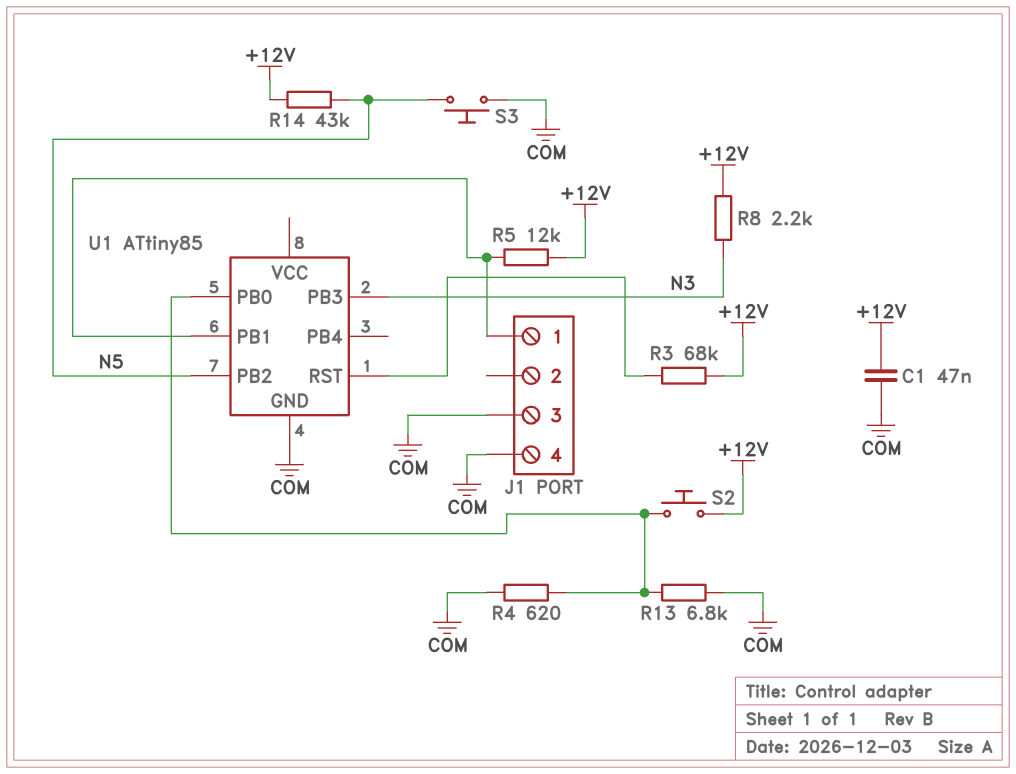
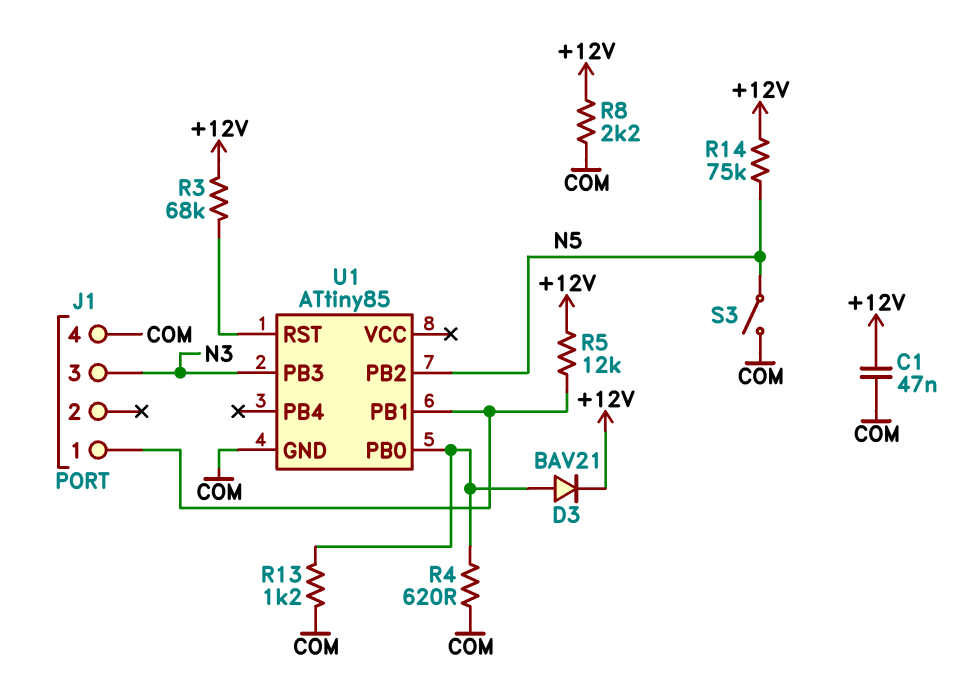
D3: none -> diode BAV21 (A U1/PB0, K +12V)
J1 pin 3: COM -> N3
R8: 2.2k (+12V, N3) -> 2.2k (+12V, COM)
R13: 6.8k (COM, U1/PB0) -> 1.2k (COM, U1/PB0)
R14: 43k (+12V, N5) -> 75k (+12V, N5)
S2: button (+12V, U1/PB0) -> none
S3: button (COM, N5) -> switch (COM, N5)

